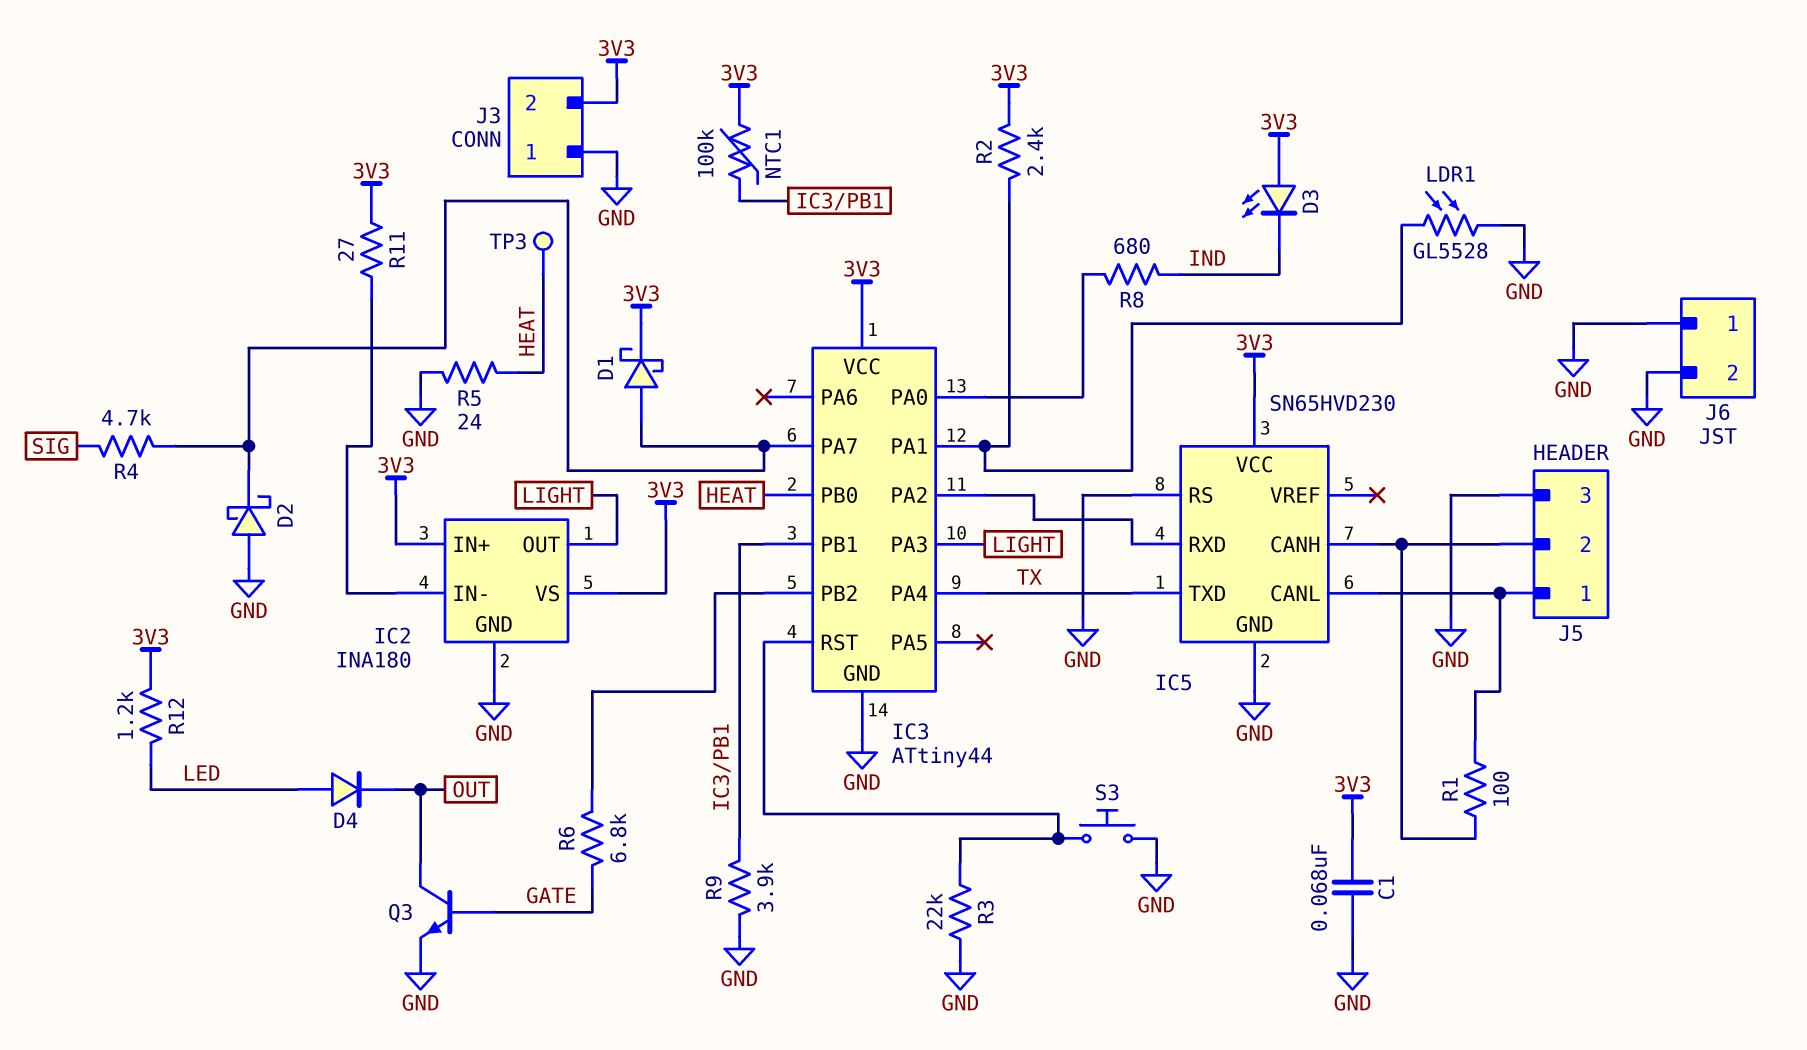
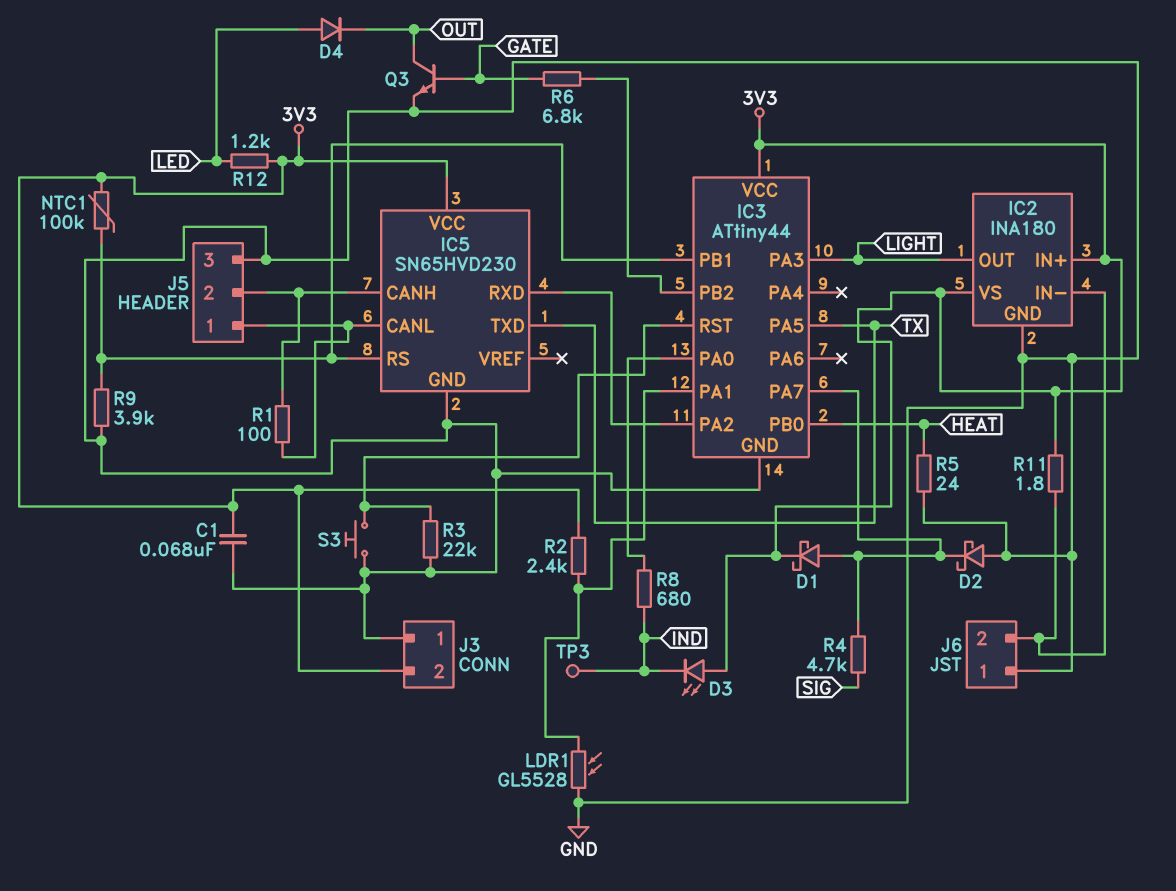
IC3 pin PA4: TX -> none
IC3 pin PA5: none -> TX
IC5 pin RS: GND -> IC3/PB1
J6 pin 2: GND -> IC2/IN-
R11: 27 (3V3, IC2/IN-) -> 1.8 (3V3, IC2/IN-)
TP3: test point (HEAT) -> test point (IND)

